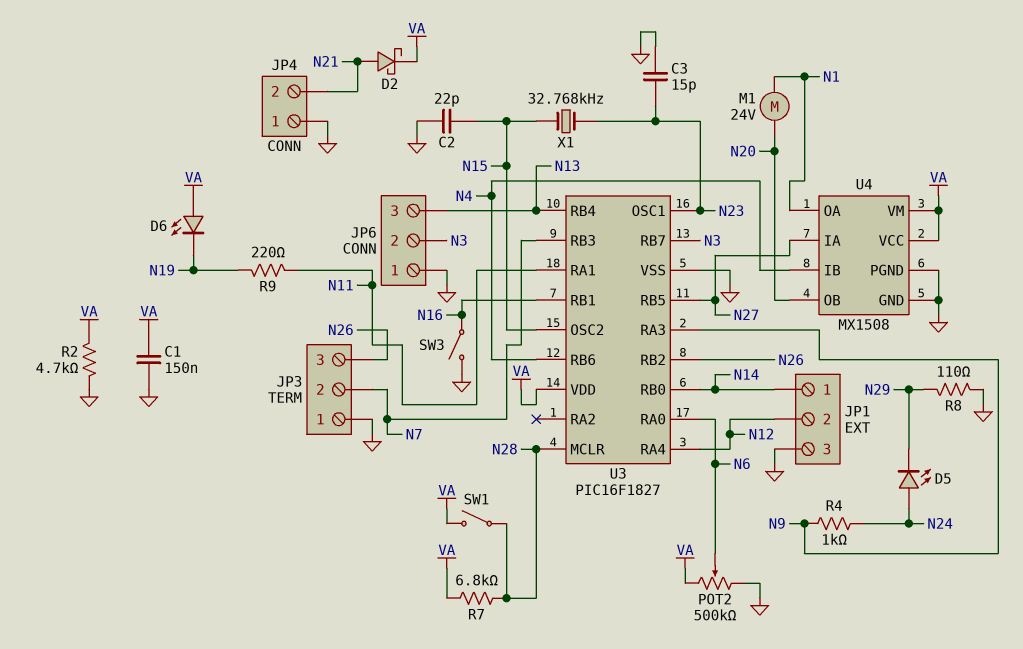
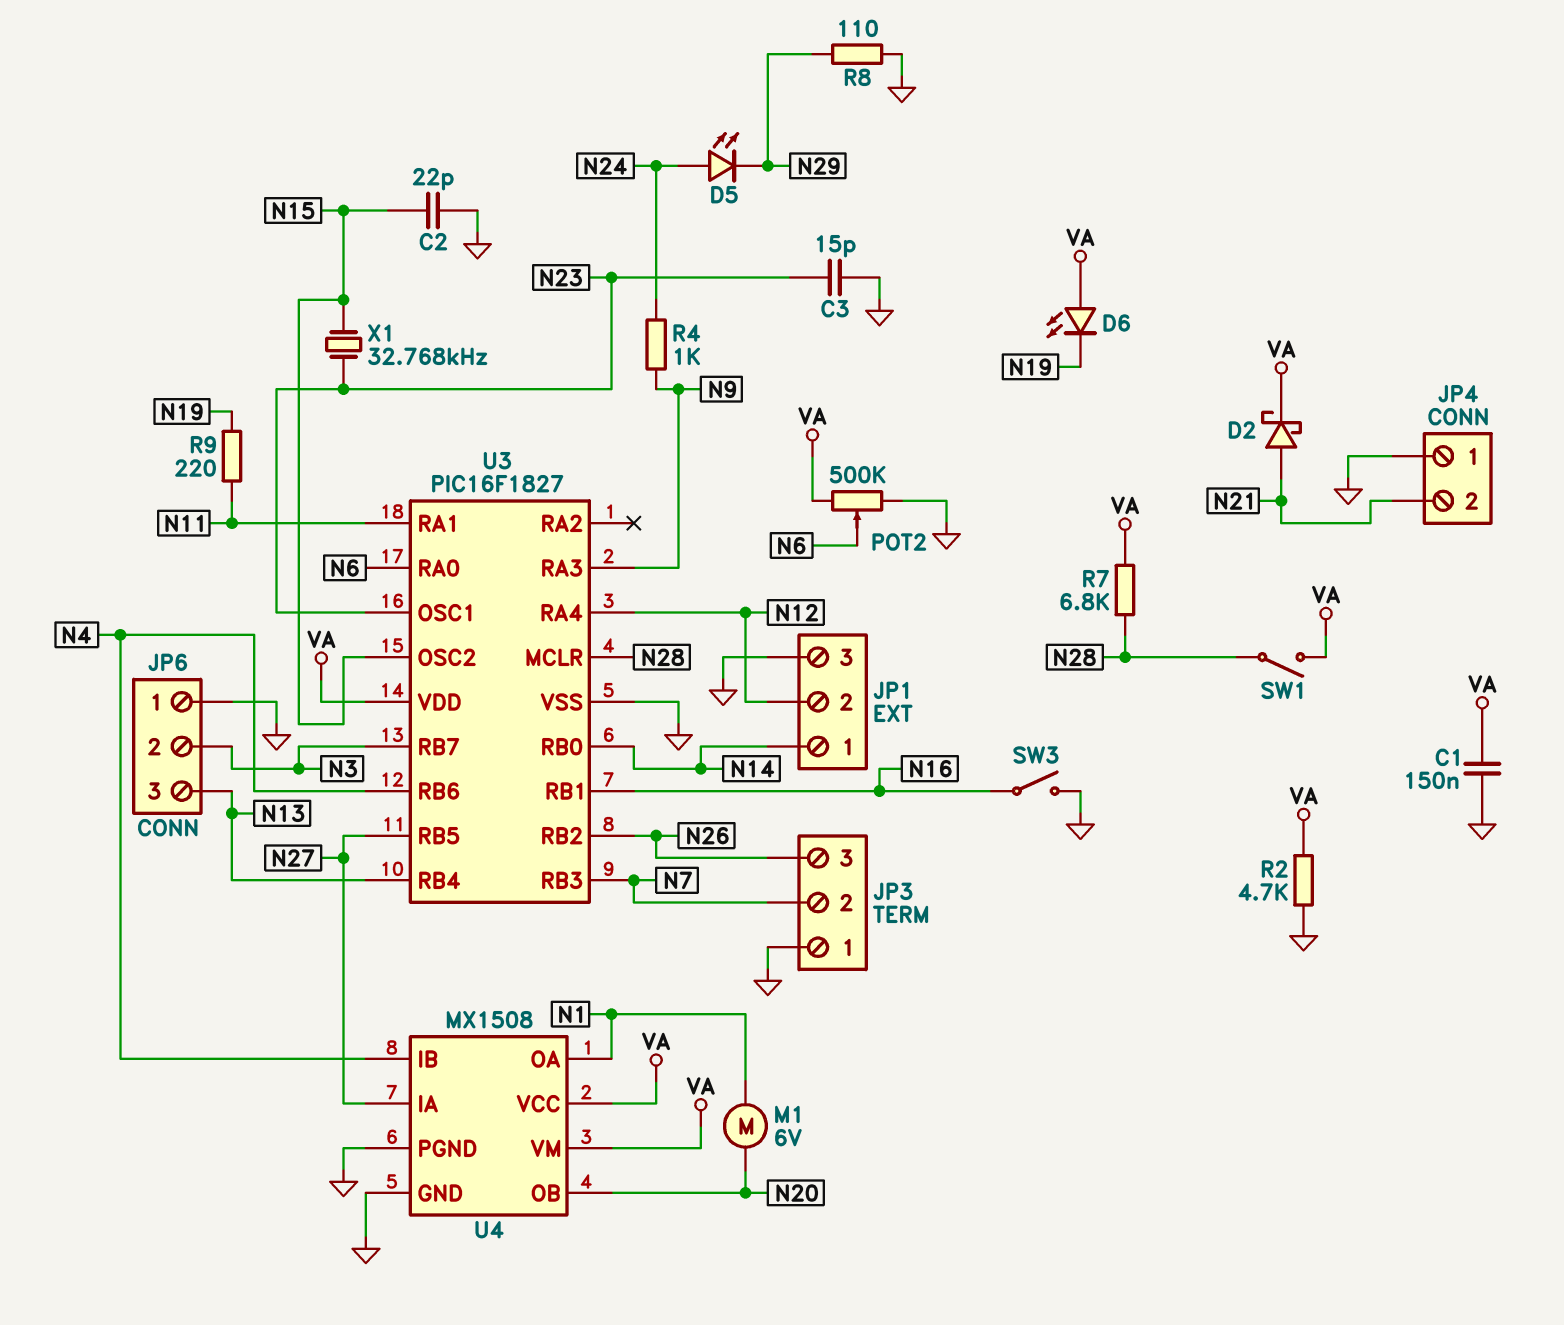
M1: motor 24V (N1, N20) -> motor 6V (N1, N20)

